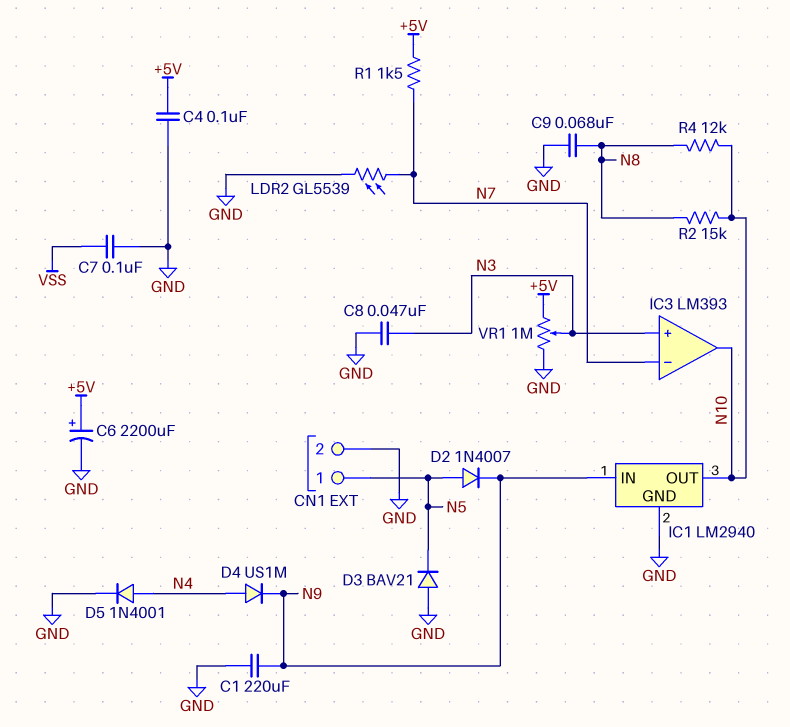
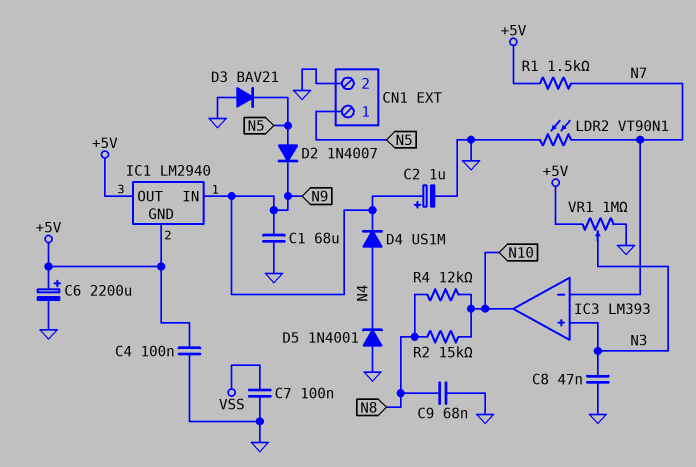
C1: 220uF (GND, N9) -> 68uF (GND, N9)
C2: none -> 1uF (plus N9, minus GND)
D5: diode 1N4001 (A N4, K GND) -> diode 1N4001 (A GND, K N4)
IC1 pin GND: GND -> +5V
IC1 pin OUT: N10 -> +5V
LDR2: GL5539 (GND, N7) -> VT90N1 (GND, N7)

